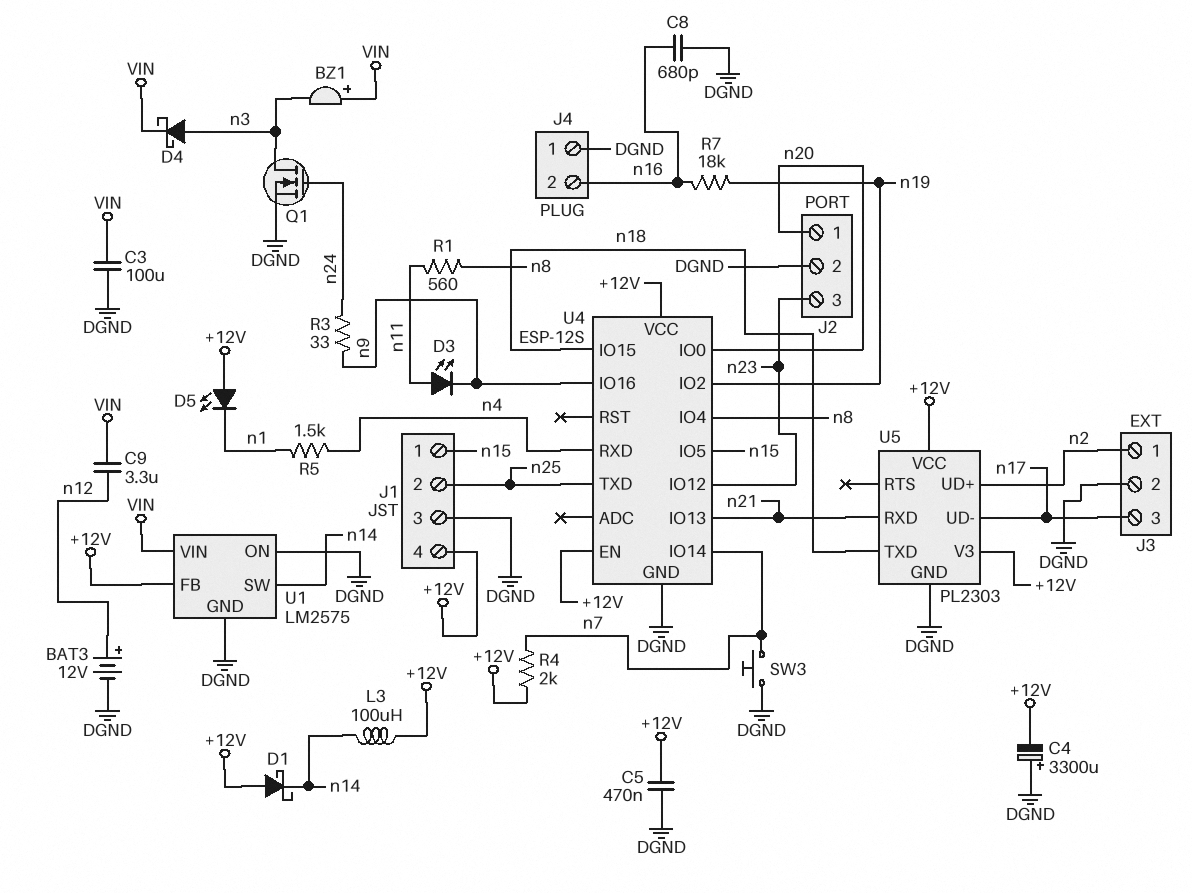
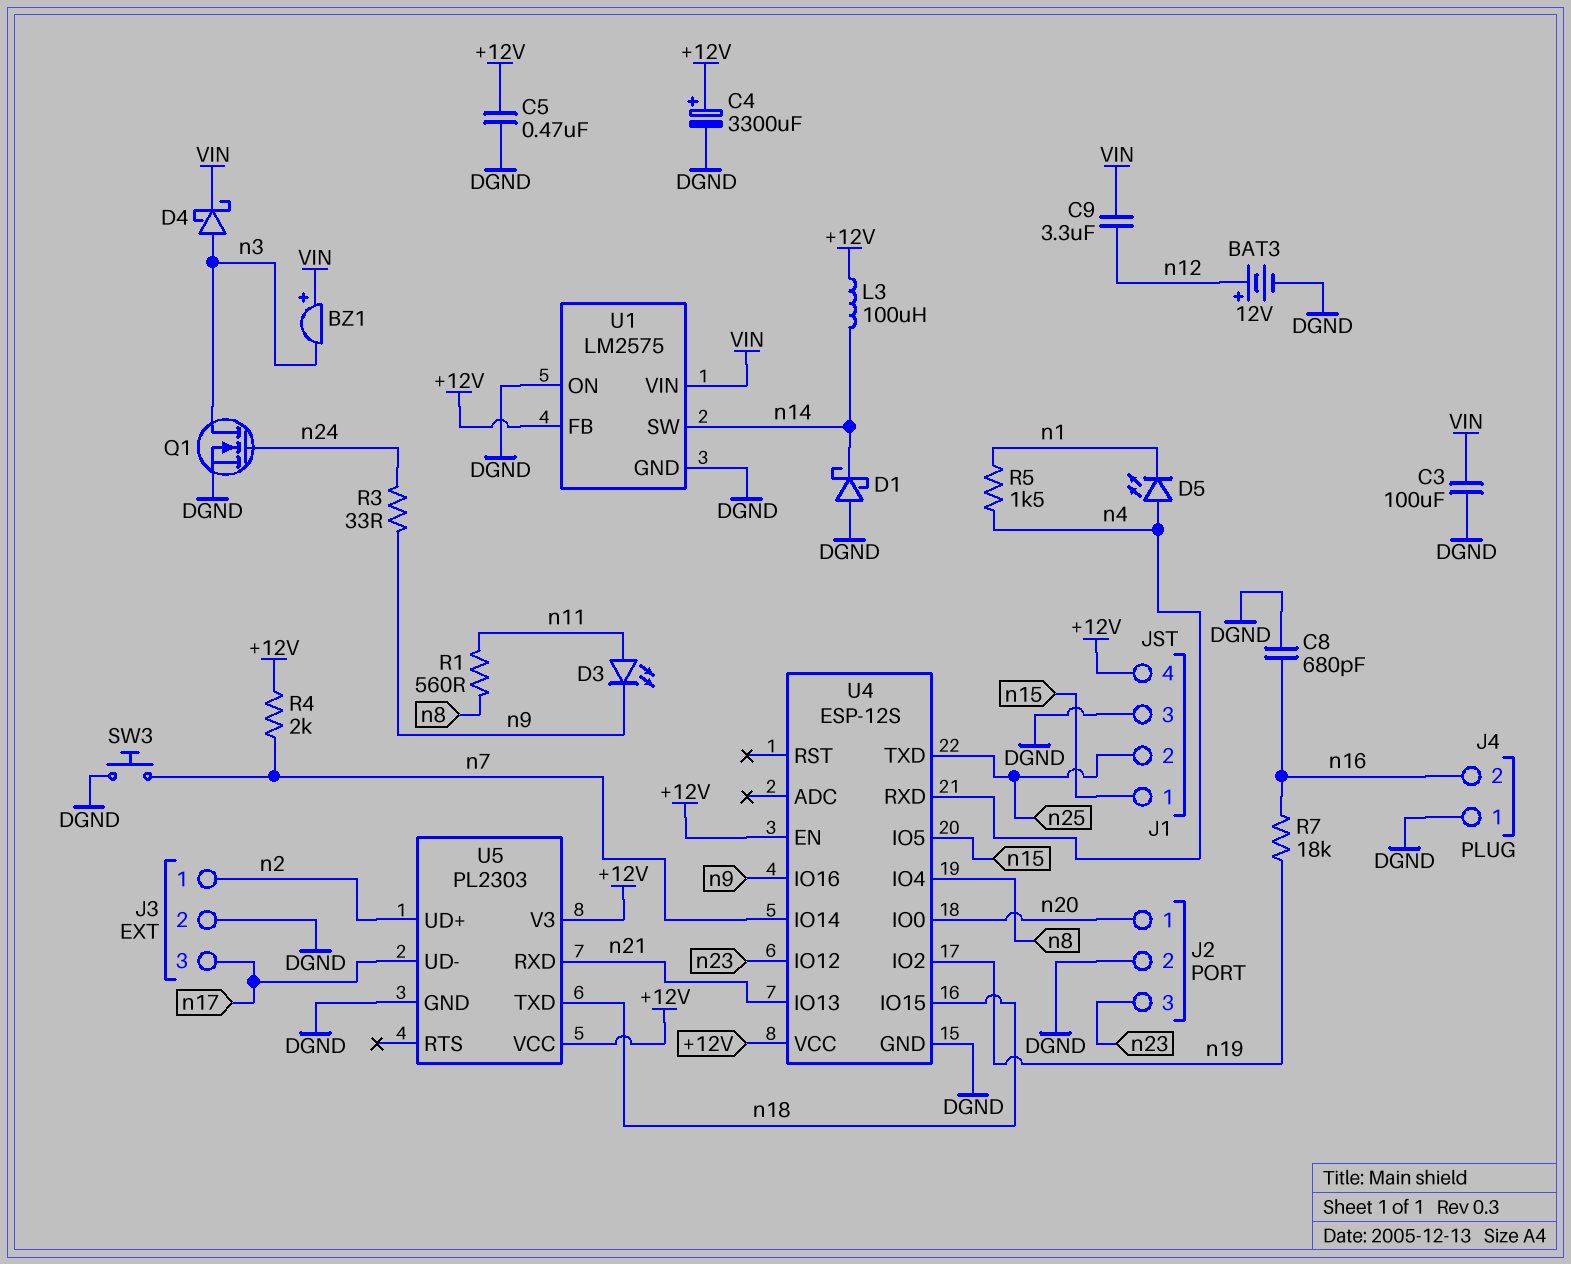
C4: 3300uF (plus DGND, minus +12V) -> 3300uF (plus +12V, minus DGND)
D1: schottky (A +12V, K n14) -> schottky (A DGND, K n14)
D5: LED (A +12V, K n1) -> LED (A n4, K n1)

